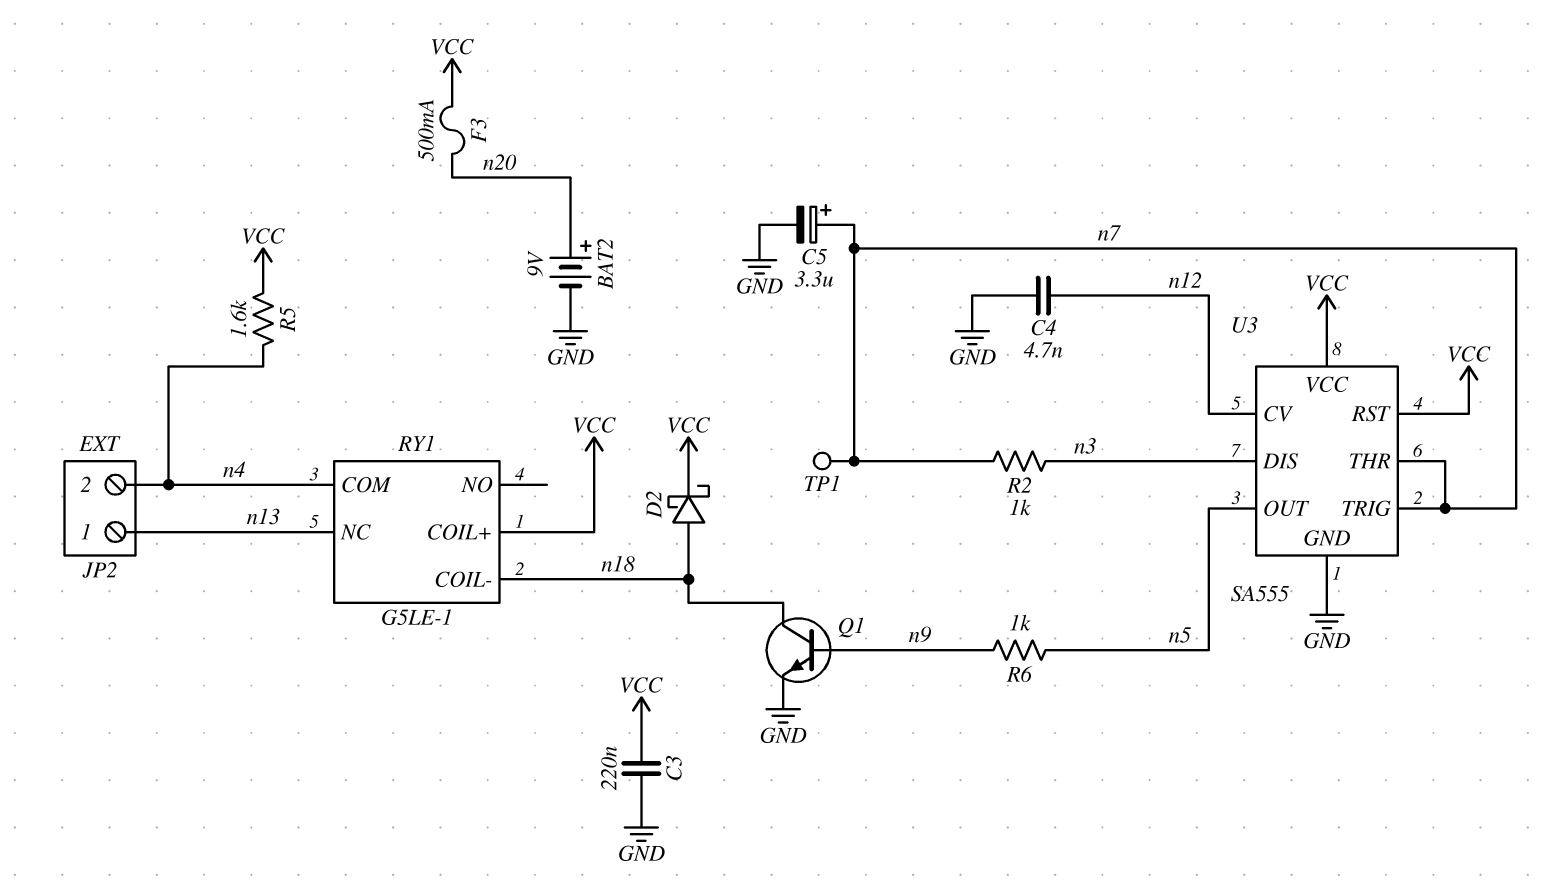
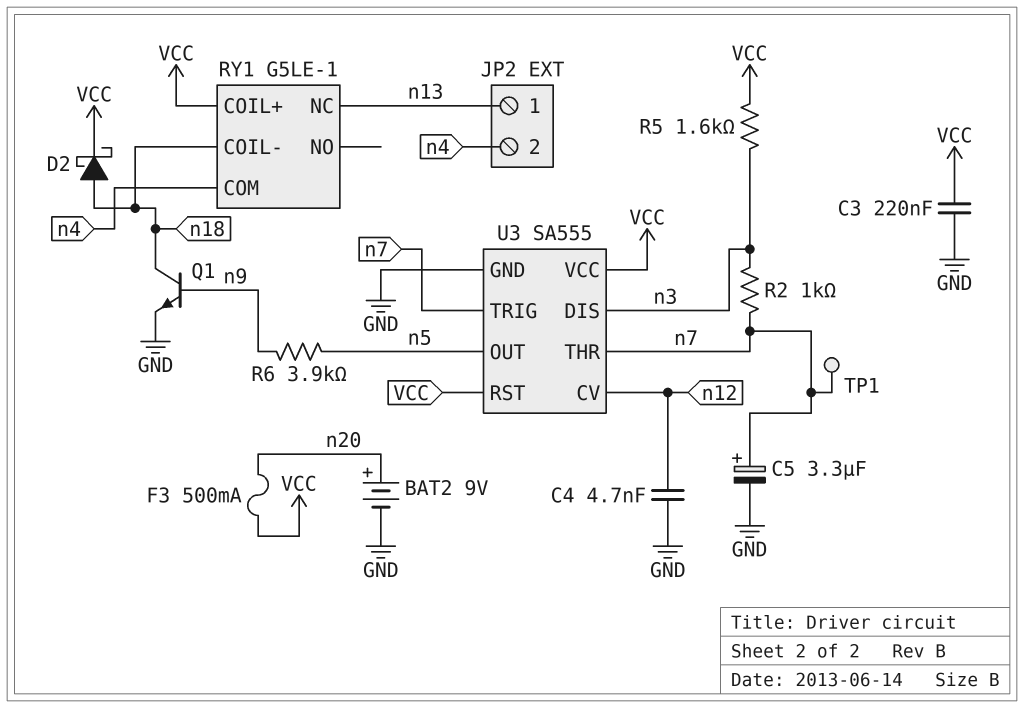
R5: 1.6k (VCC, n4) -> 1.6k (VCC, n3)
R6: 1k (n5, n9) -> 3.9k (n5, n9)

